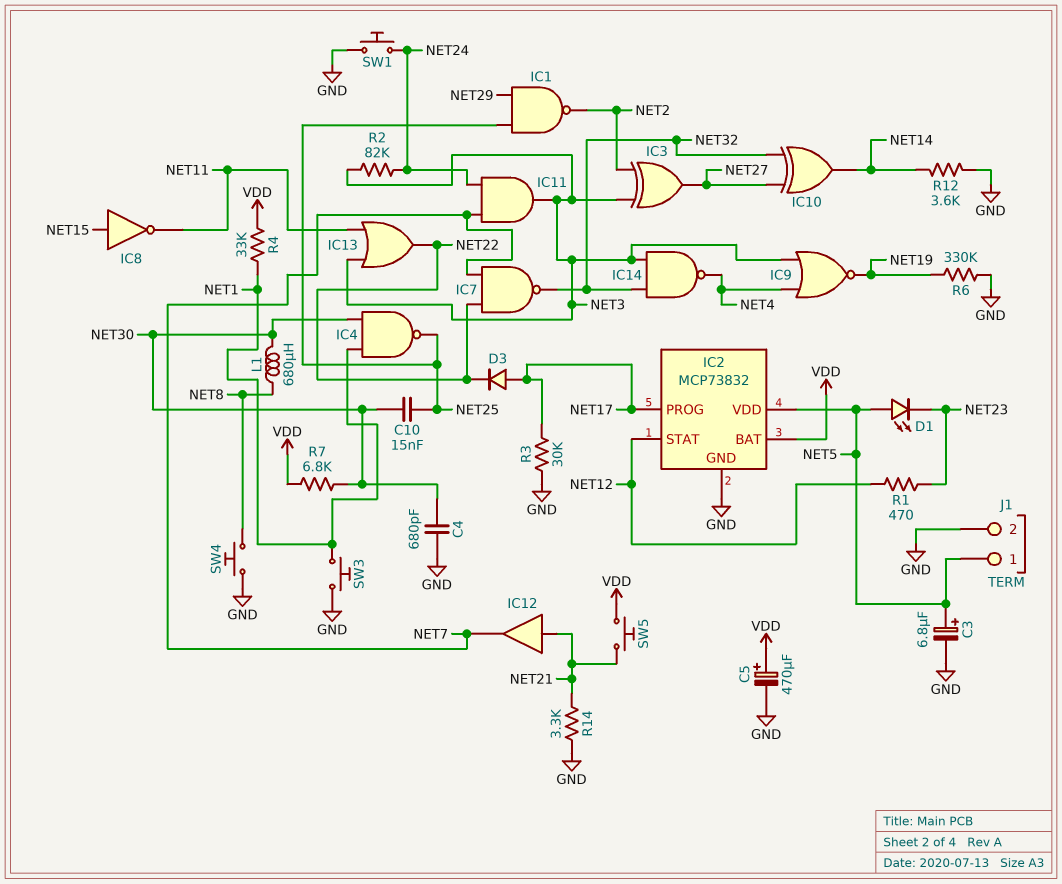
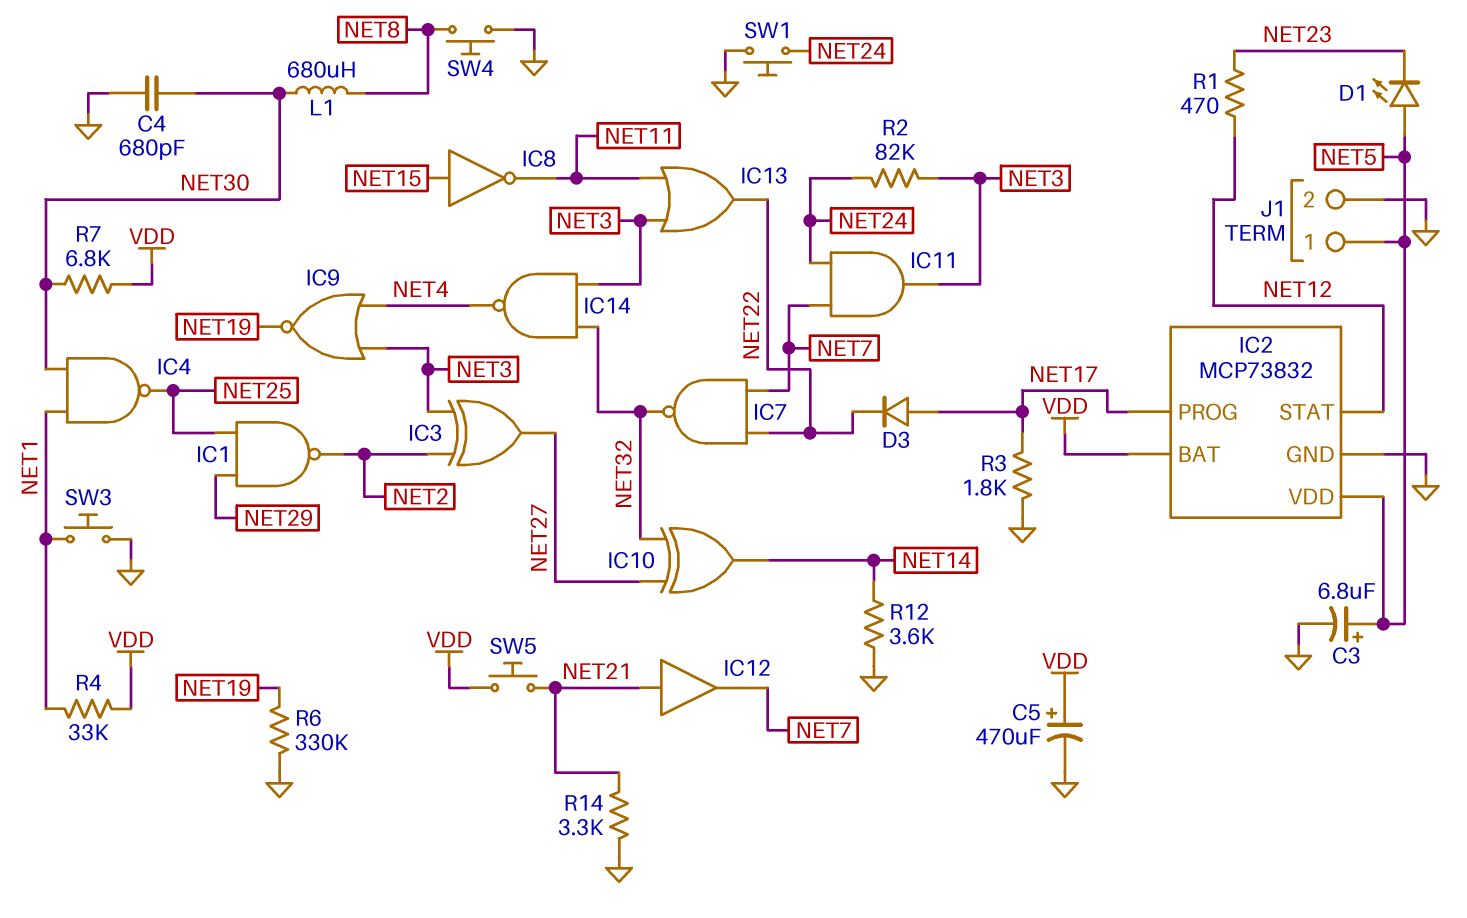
C10: 15nF (NET25, NET30) -> none
R3: 30k (GND, NET17) -> 1.8k (GND, NET17)

